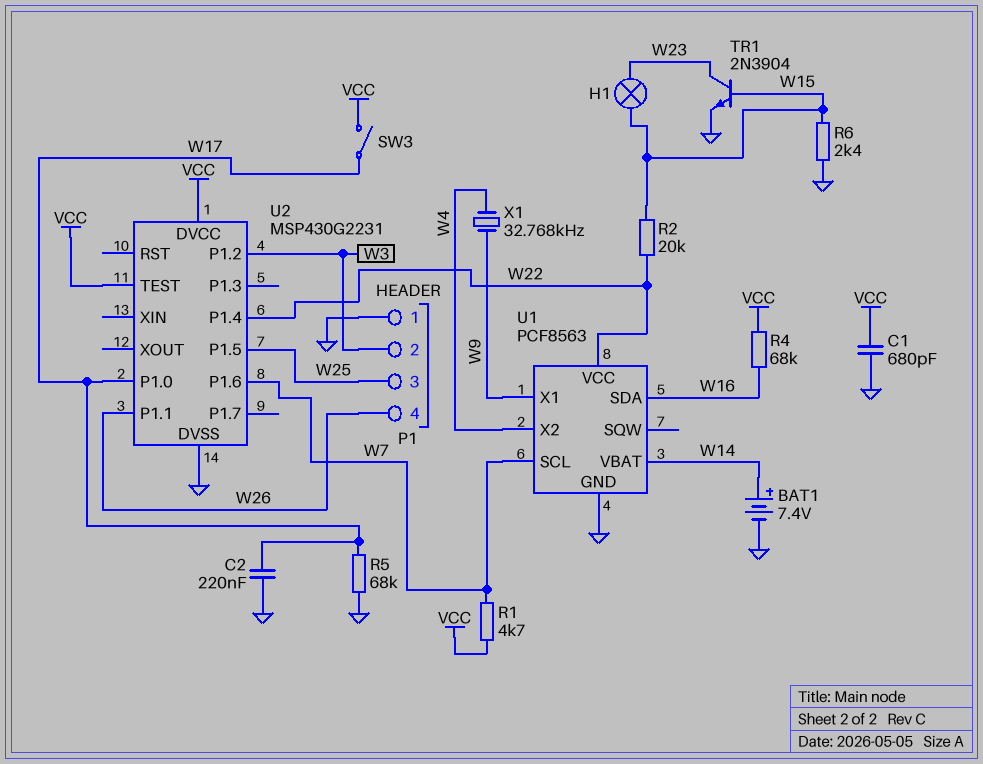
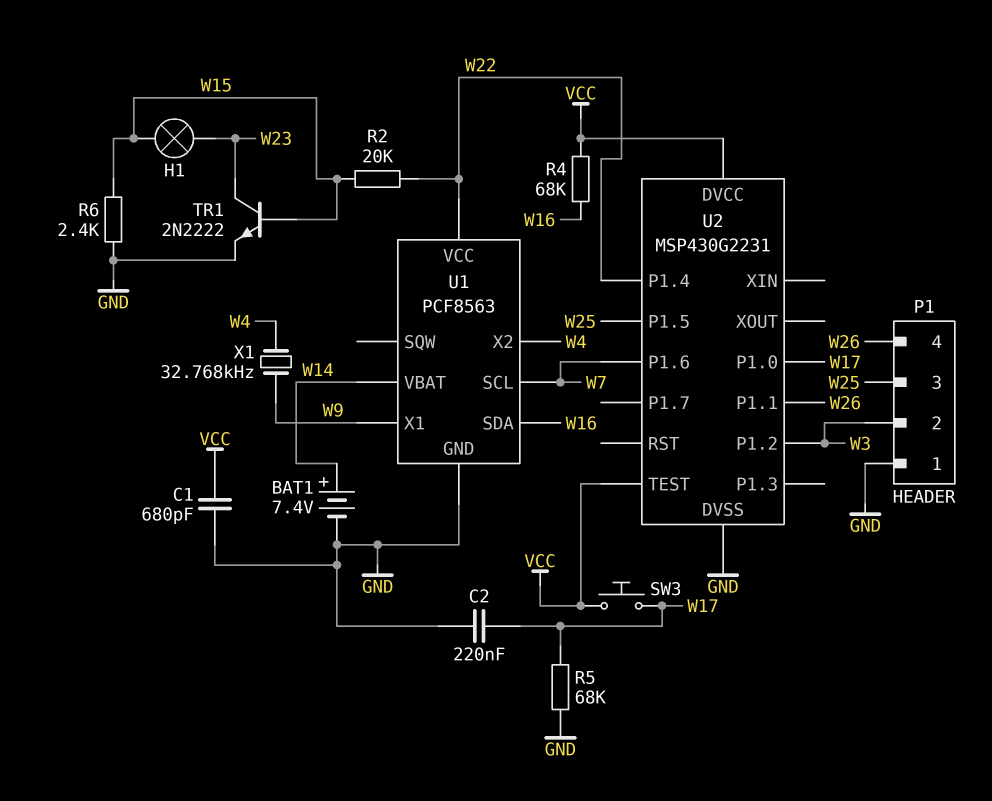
R1: 4.7k (VCC, W7) -> none
SW3: switch (VCC, W17) -> button (VCC, W17)
TR1: NPN 2N3904 (B W15, C W23, E GND) -> NPN 2N2222 (B W15, C W23, E GND)

